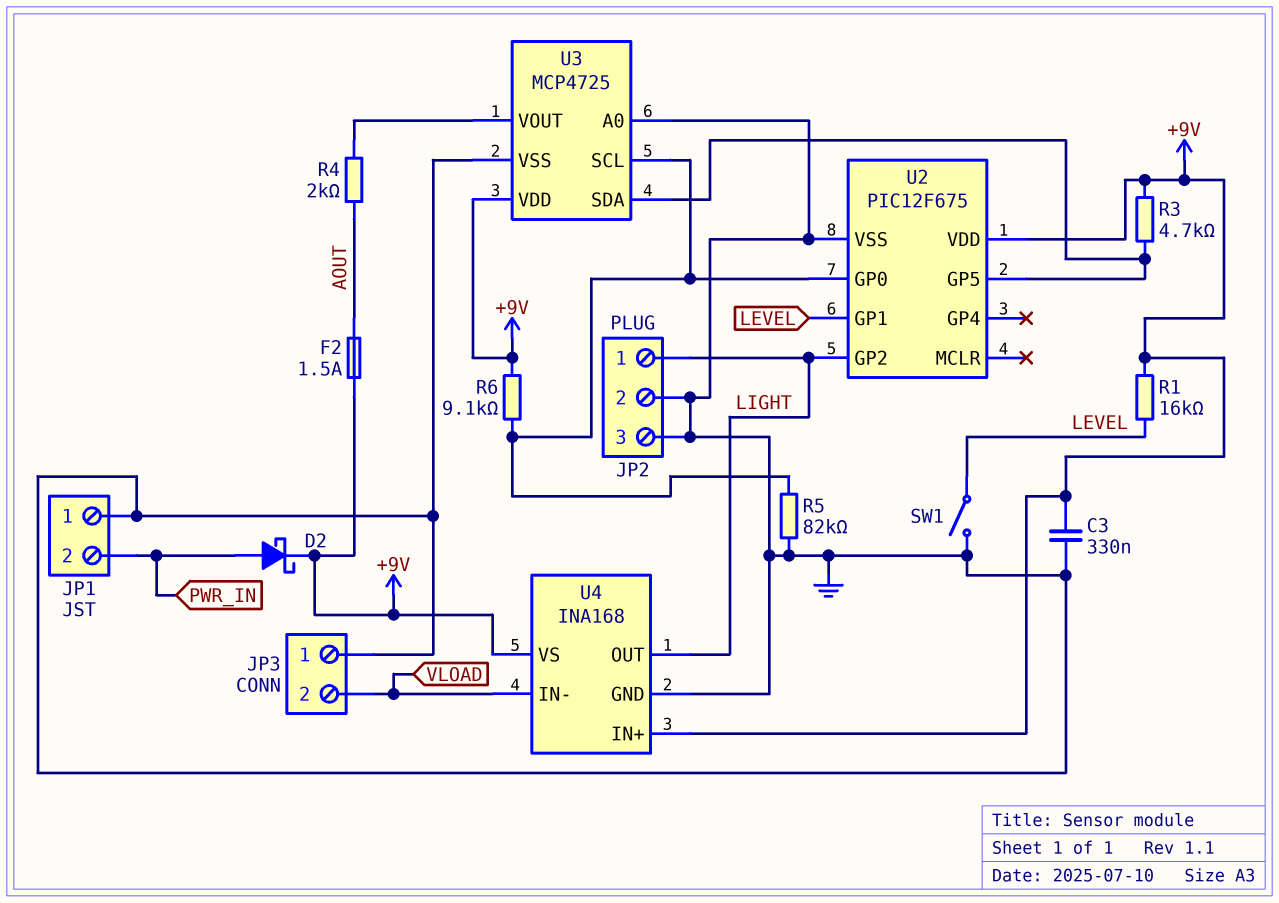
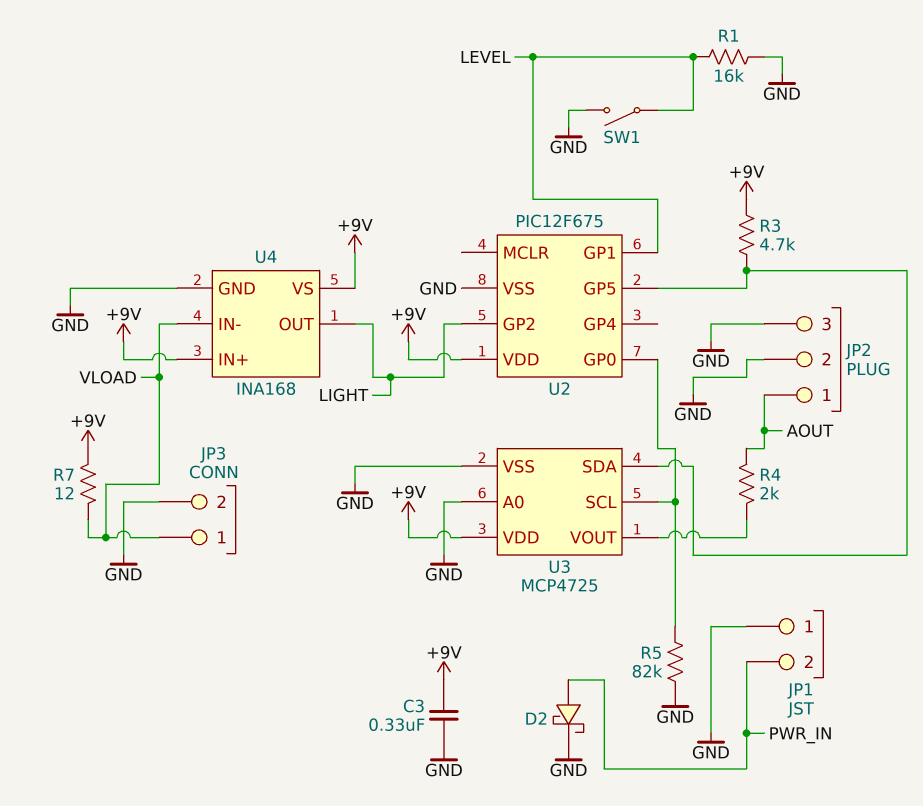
D2: schottky (A PWR_IN, K +9V) -> schottky (A PWR_IN, K GND)
F2: 1.5A (+9V, AOUT) -> none
JP2 pin 1: LIGHT -> AOUT
JP3 pin 1: GND -> VLOAD
JP3 pin 2: VLOAD -> GND
R1: 16k (+9V, LEVEL) -> 16k (GND, LEVEL)
R6: 9.1k (+9V, U2/GP0) -> none
R7: none -> 12 (+9V, VLOAD)

